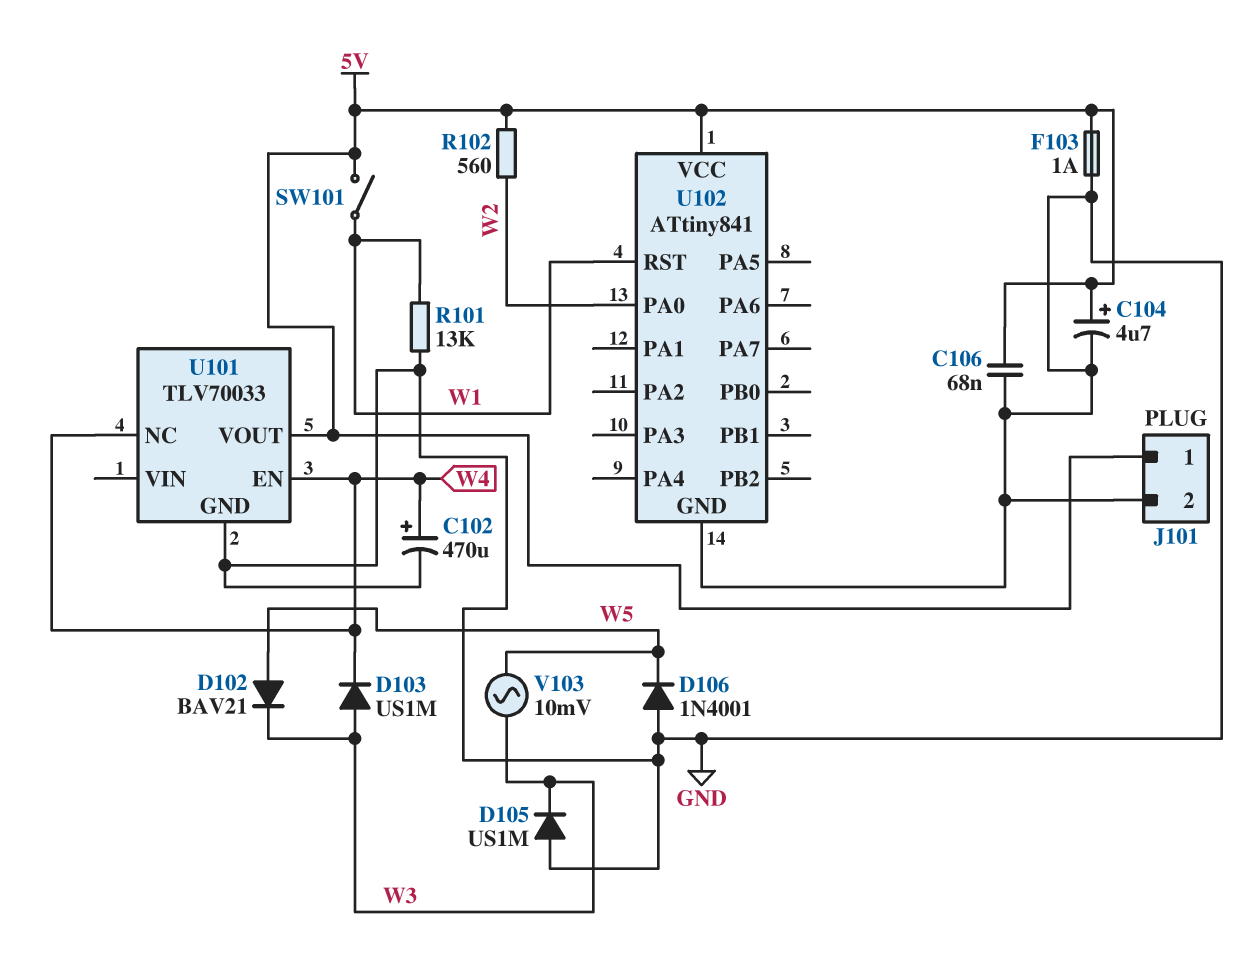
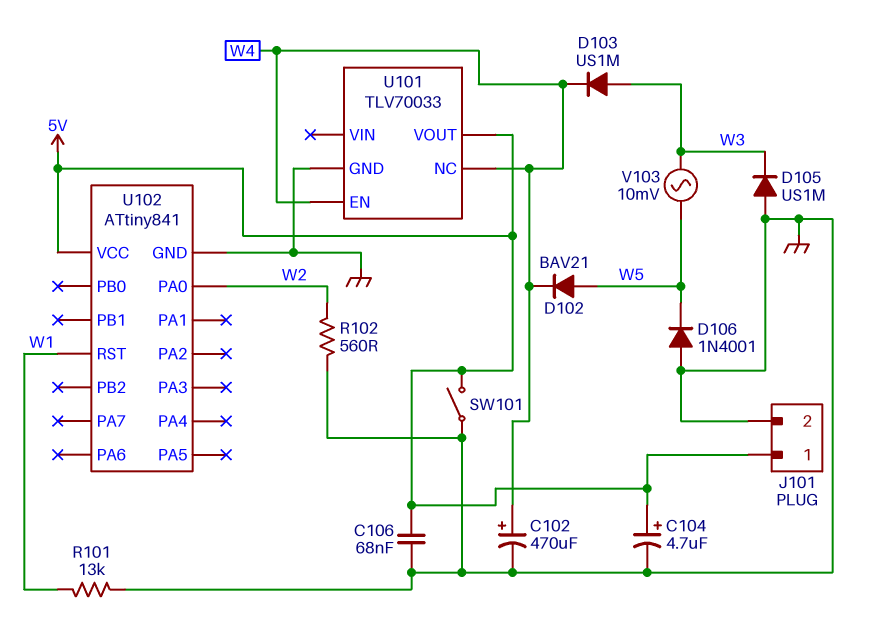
D102: diode BAV21 (A W5, K W3) -> diode BAV21 (A W5, K W4)
F103: 1A (5V, GND) -> none
R102: 560 (5V, W2) -> 560 (GND, W2)
SW101: switch (5V, W1) -> switch (5V, GND)

